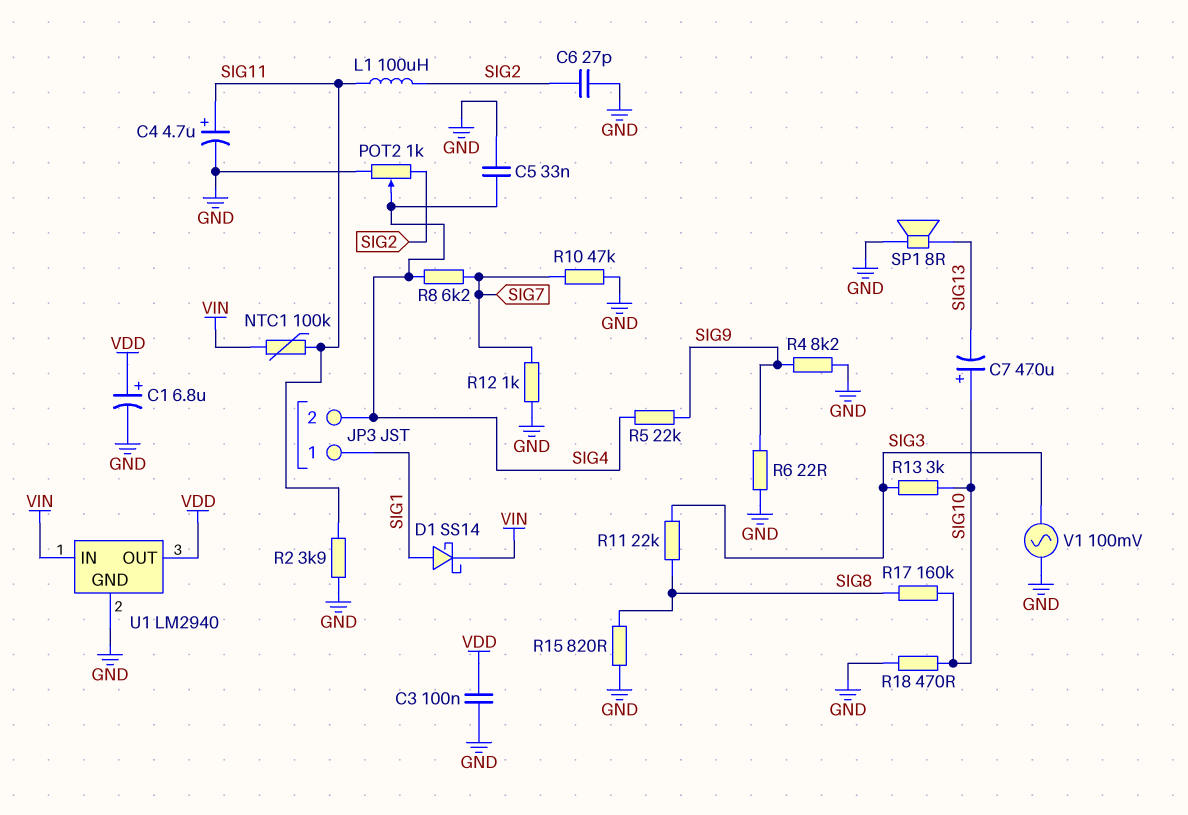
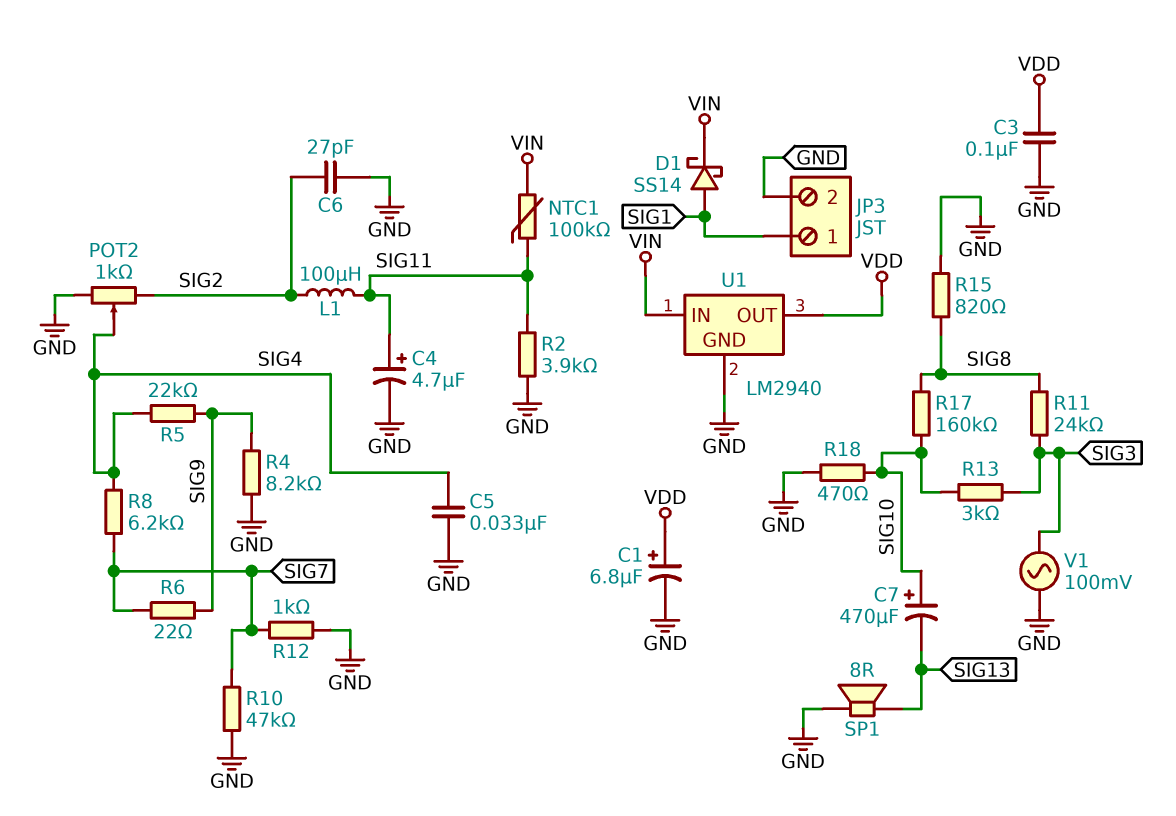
JP3 pin 2: SIG4 -> GND
R6: 22 (GND, SIG9) -> 22 (SIG7, SIG9)
R11: 22k (SIG3, SIG8) -> 24k (SIG3, SIG8)

